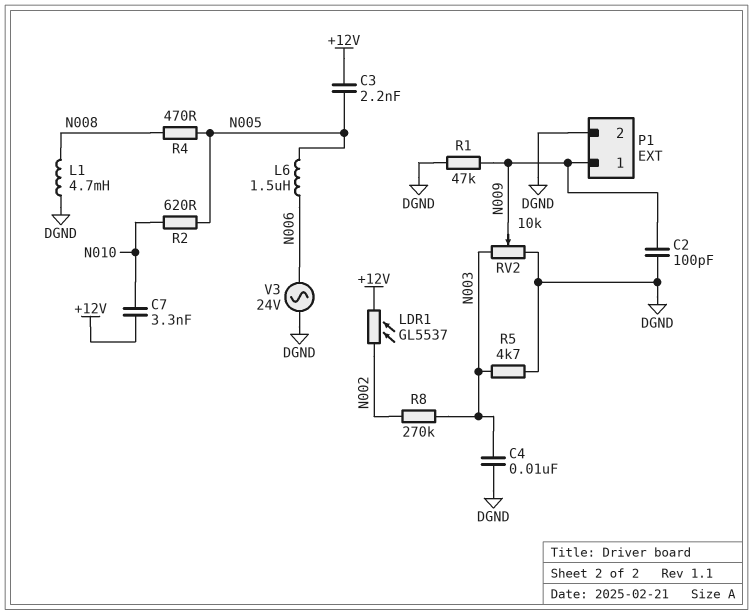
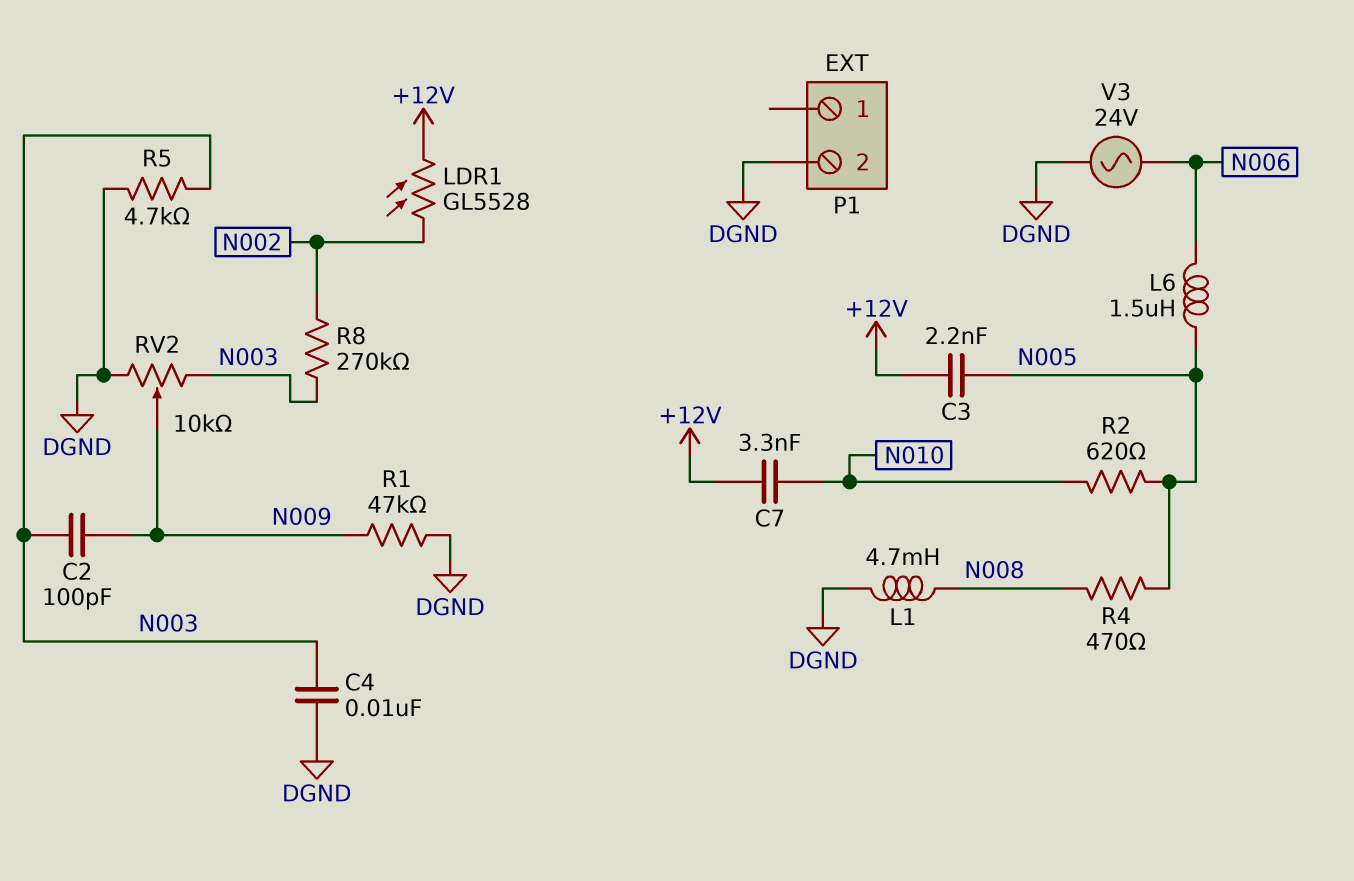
C2: 100pF (DGND, N009) -> 100pF (N003, N009)
LDR1: GL5537 (+12V, N002) -> GL5528 (+12V, N002)
P1 pin 1: N009 -> none

